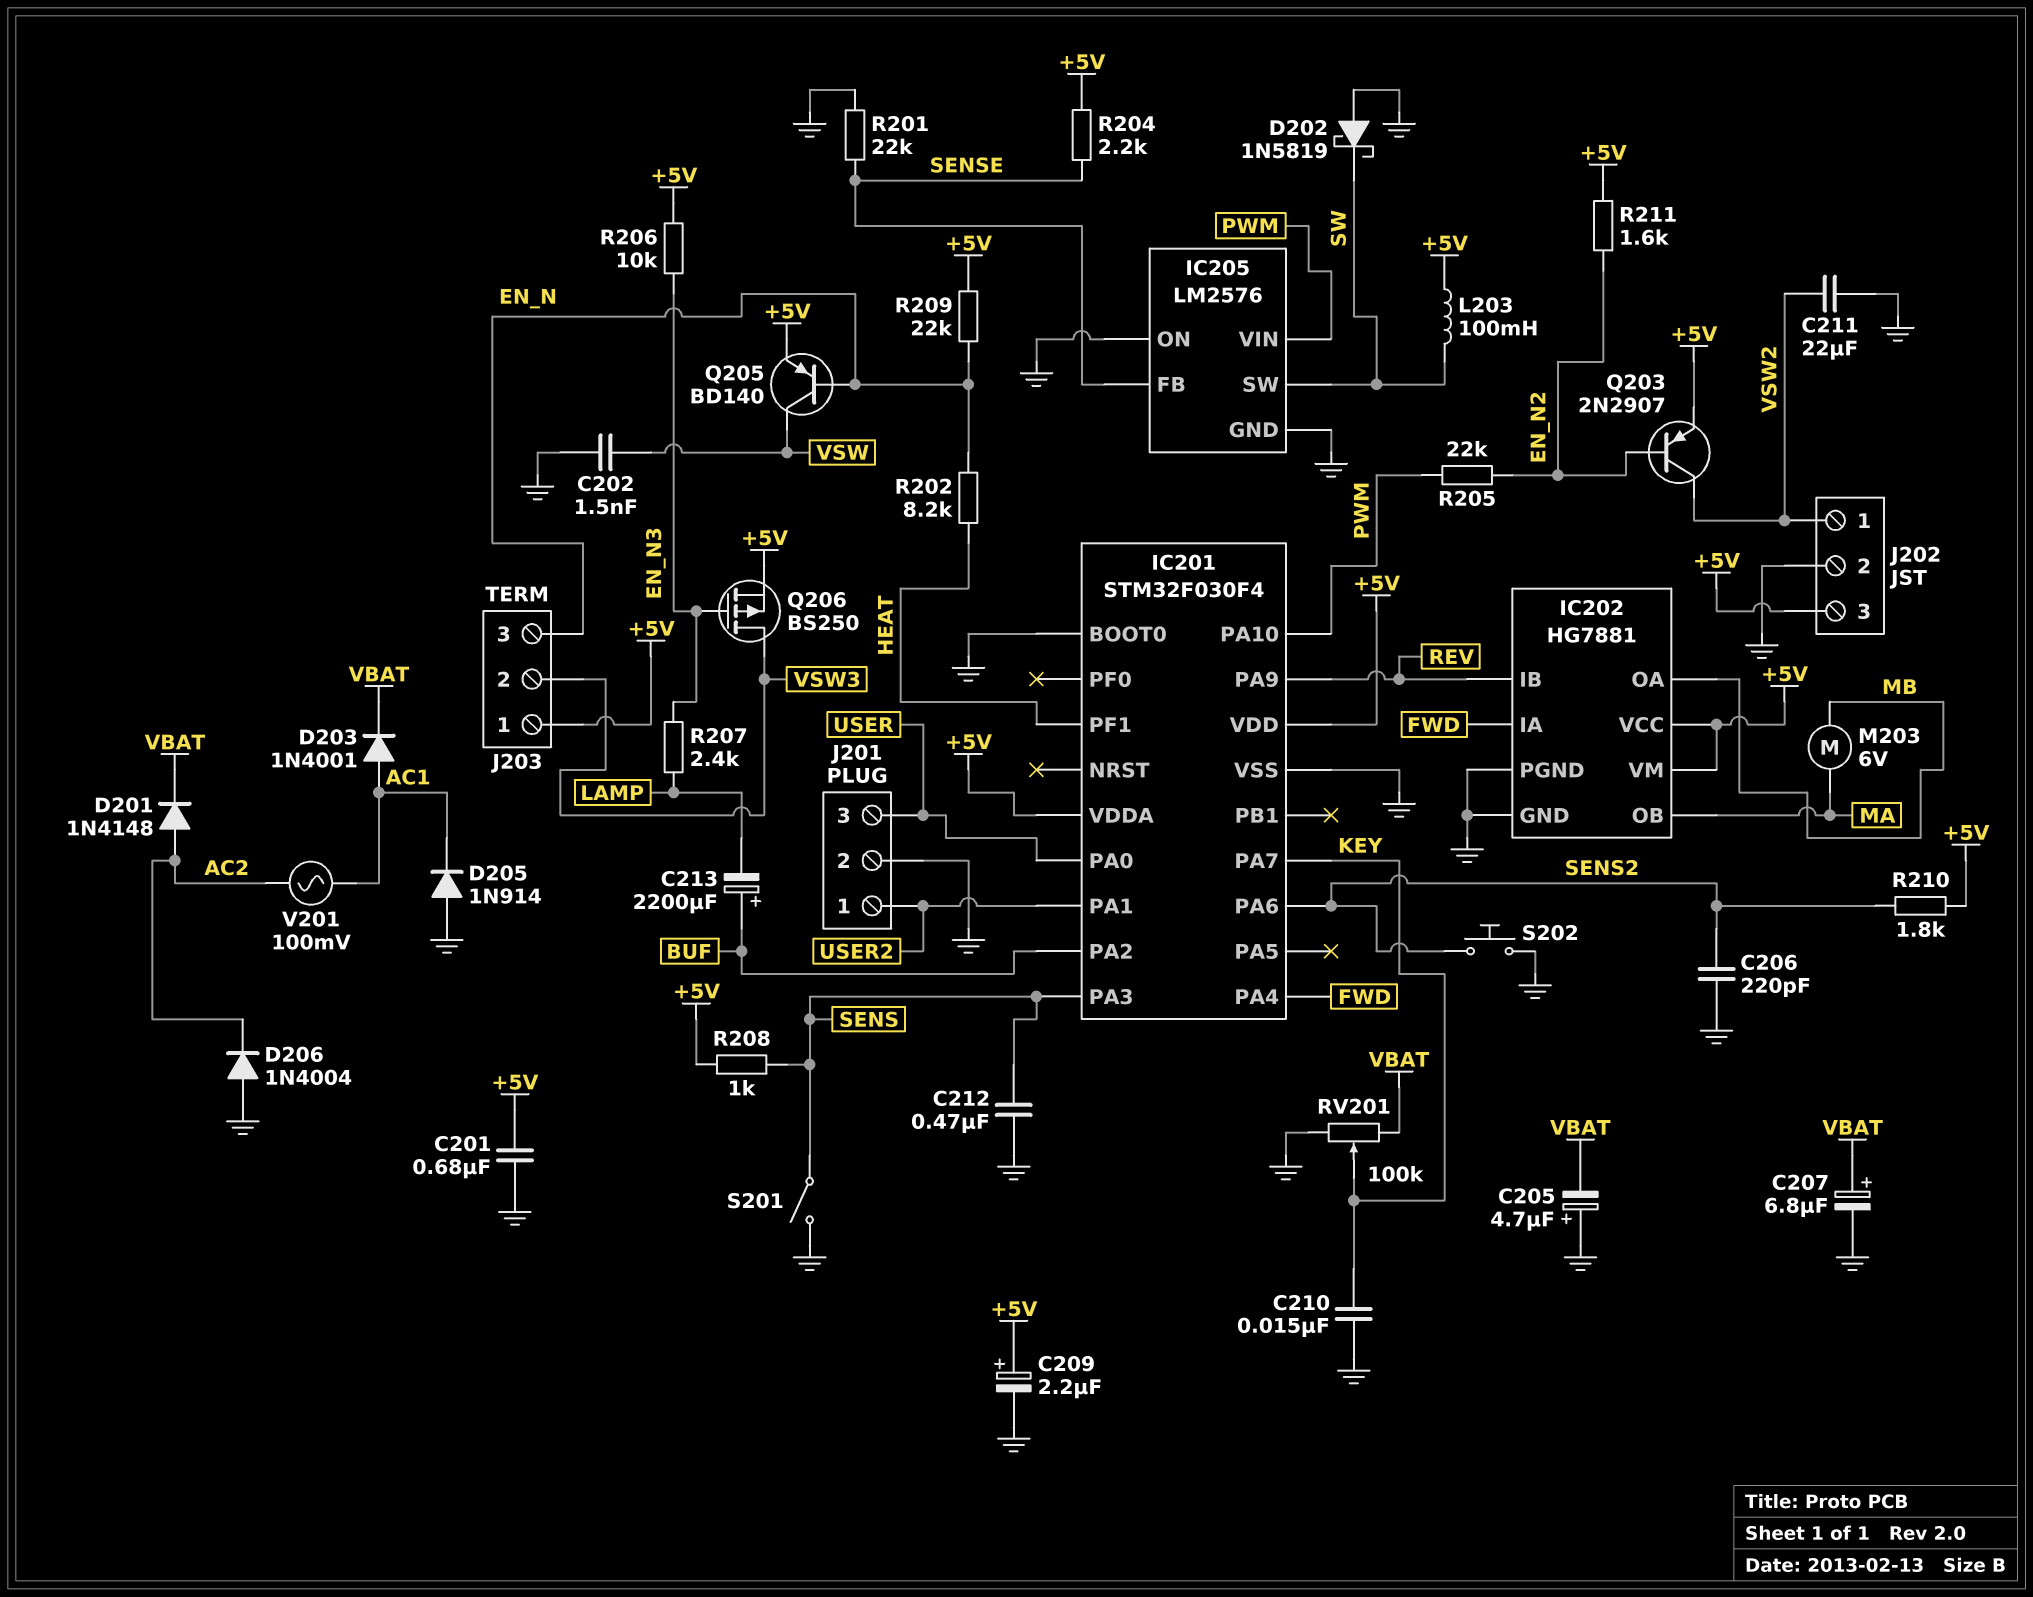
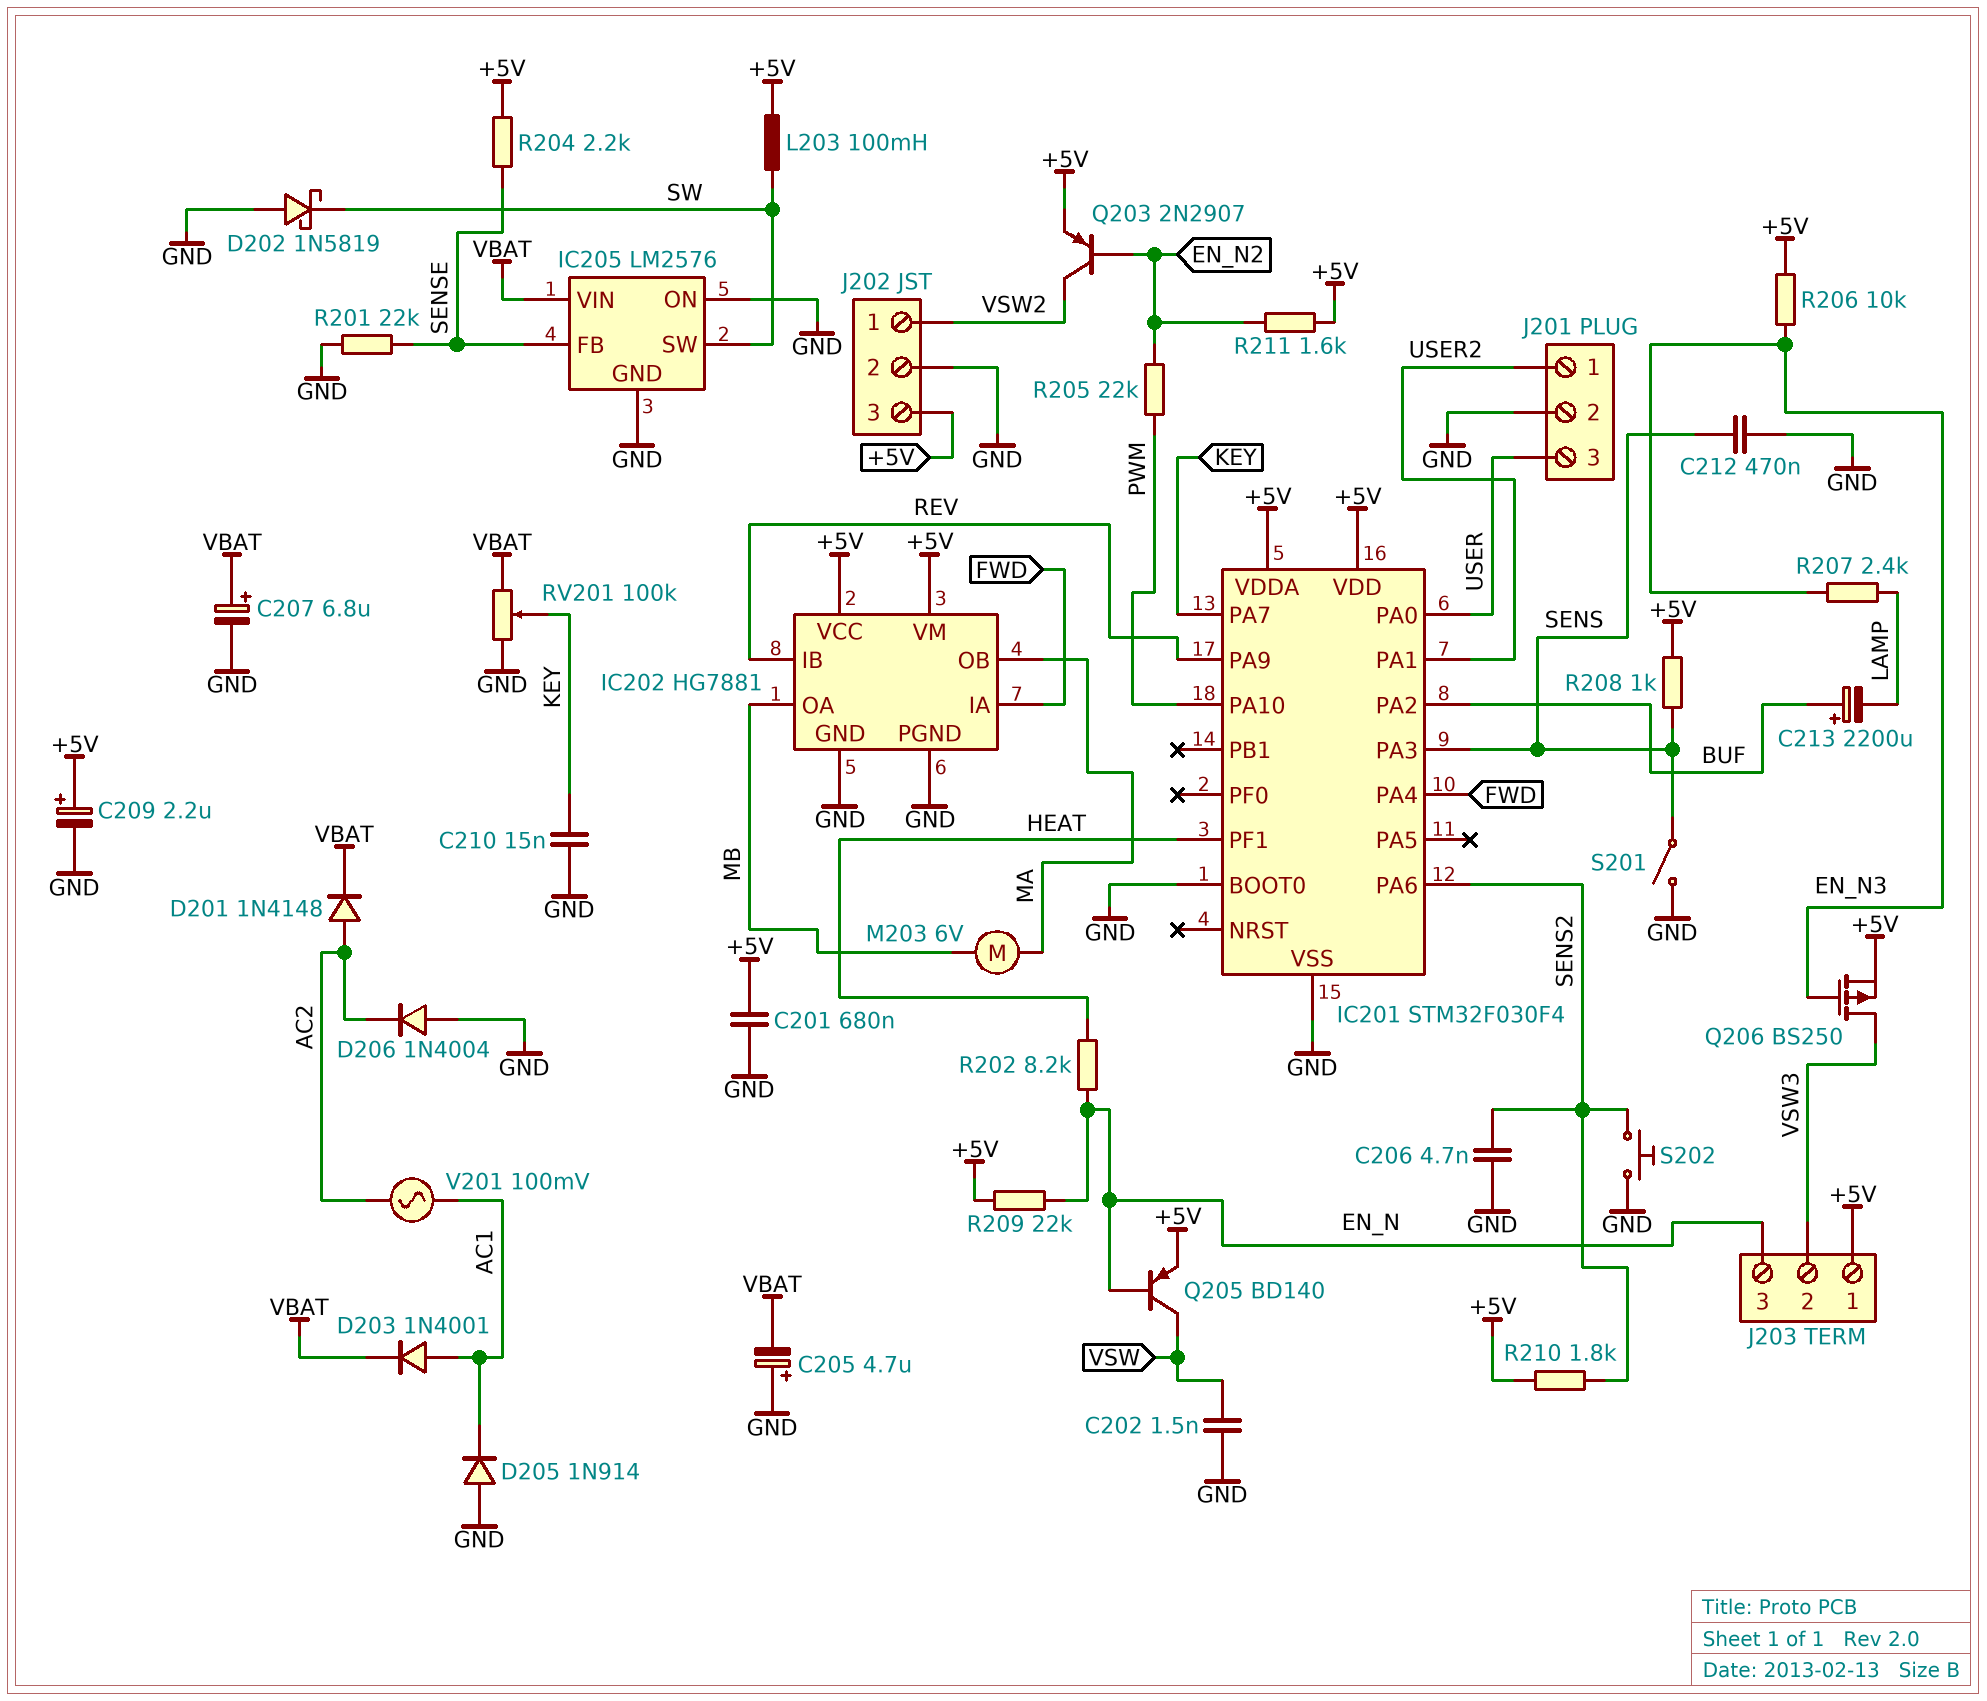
C206: 220pF (GND, SENS2) -> 4.7nF (GND, SENS2)
C211: 22uF (GND, VSW2) -> none
IC205 pin VIN: PWM -> VBAT

